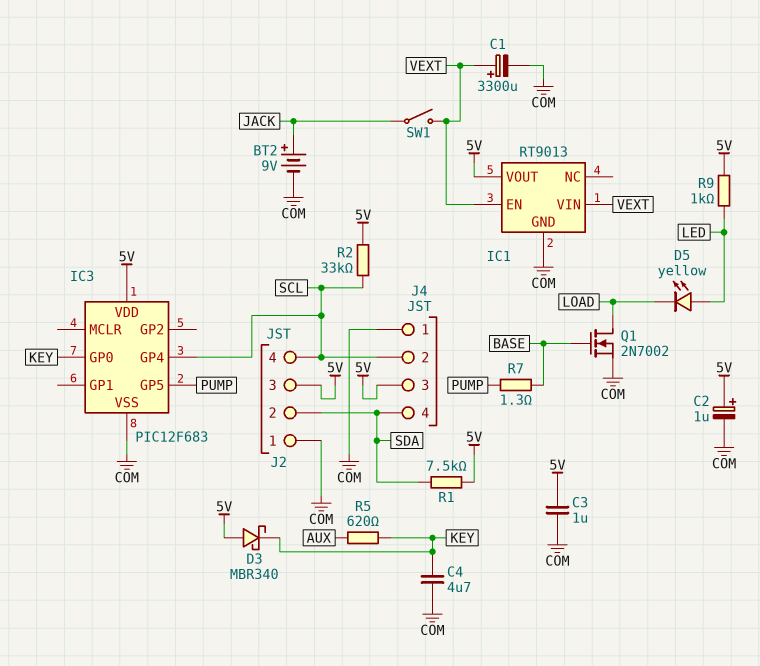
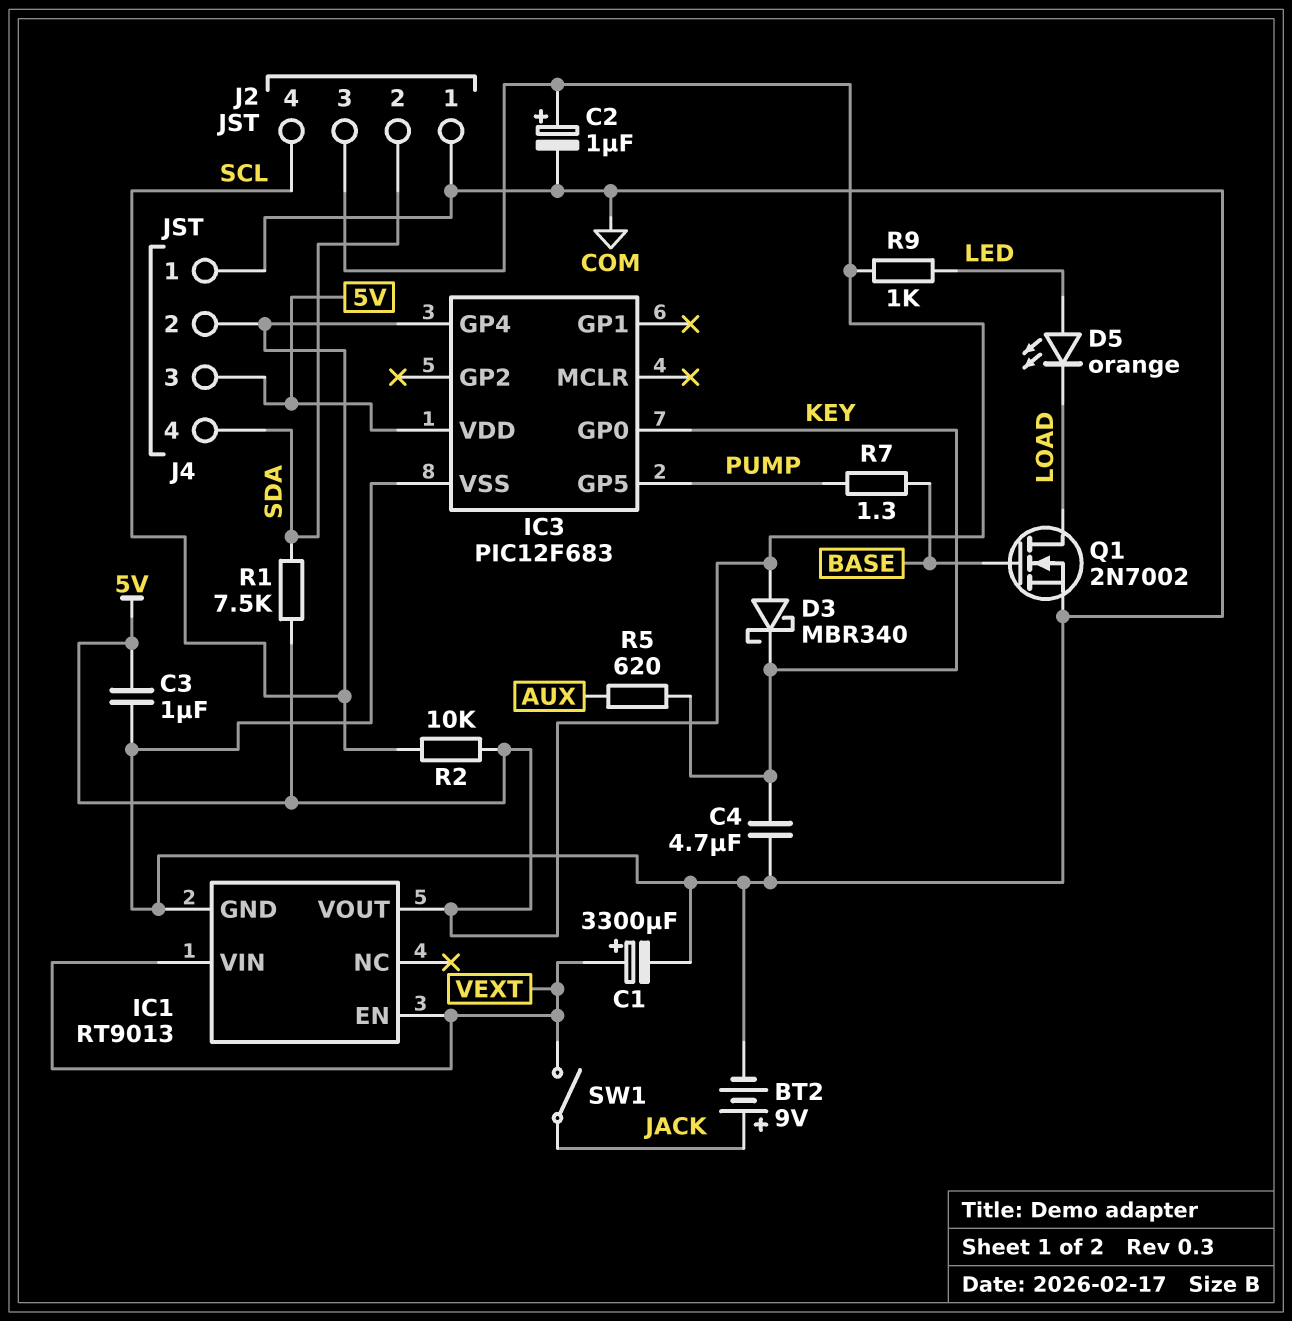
D5: LED yellow (A LED, K LOAD) -> LED orange (A LED, K LOAD)
R2: 33k (5V, SCL) -> 10k (5V, SCL)

